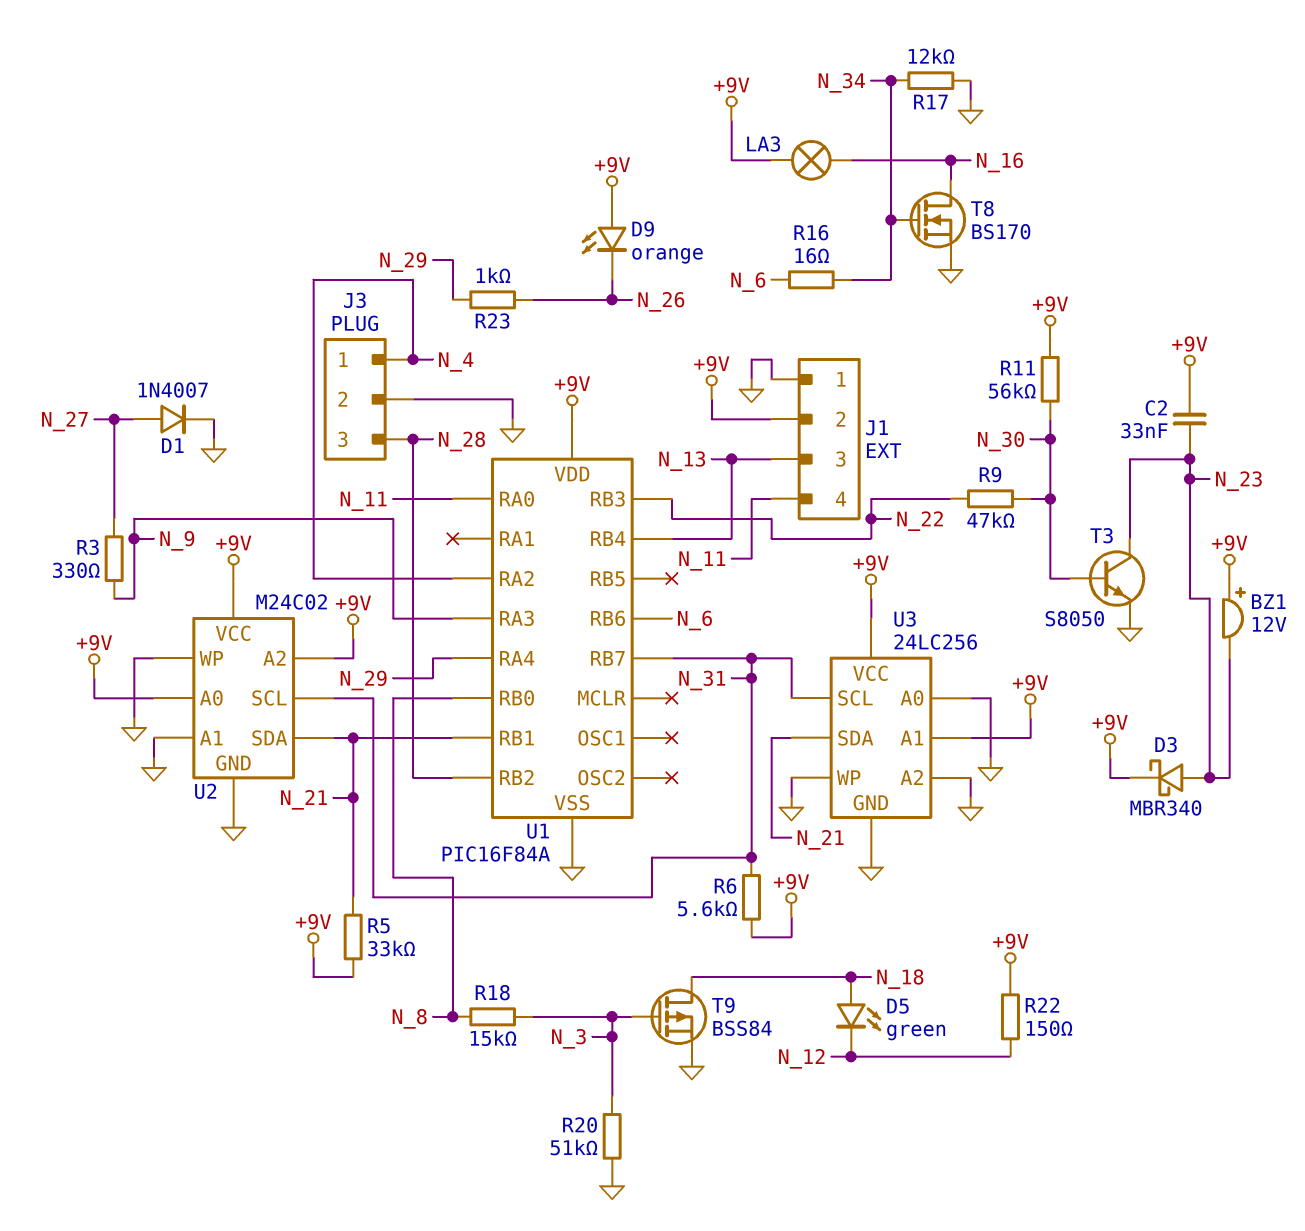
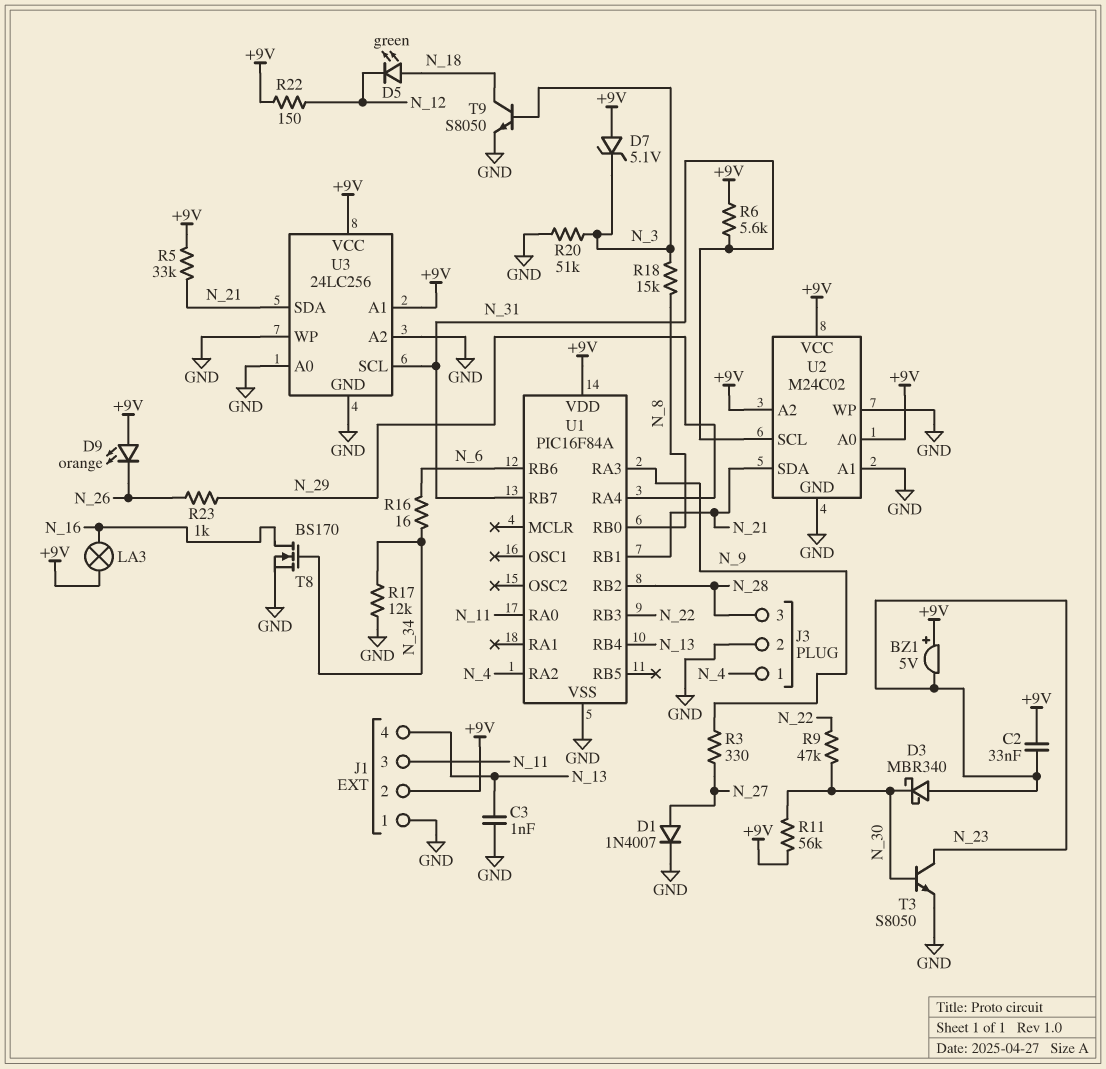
BZ1: buzzer 12V (plus +9V, minus N_23) -> buzzer 5V (plus +9V, minus N_23)
C3: none -> 1nF (GND, N_13)
D3: schottky MBR340 (A N_23, K +9V) -> schottky MBR340 (A N_23, K N_30)
D7: none -> zener 5.1V (A +9V, K N_3)
J1 pin 3: N_13 -> N_11
J1 pin 4: N_11 -> N_13
T9: PMOS BSS84 (G N_3, D N_18, S GND) -> NPN S8050 (B N_3, C N_18, E GND)

